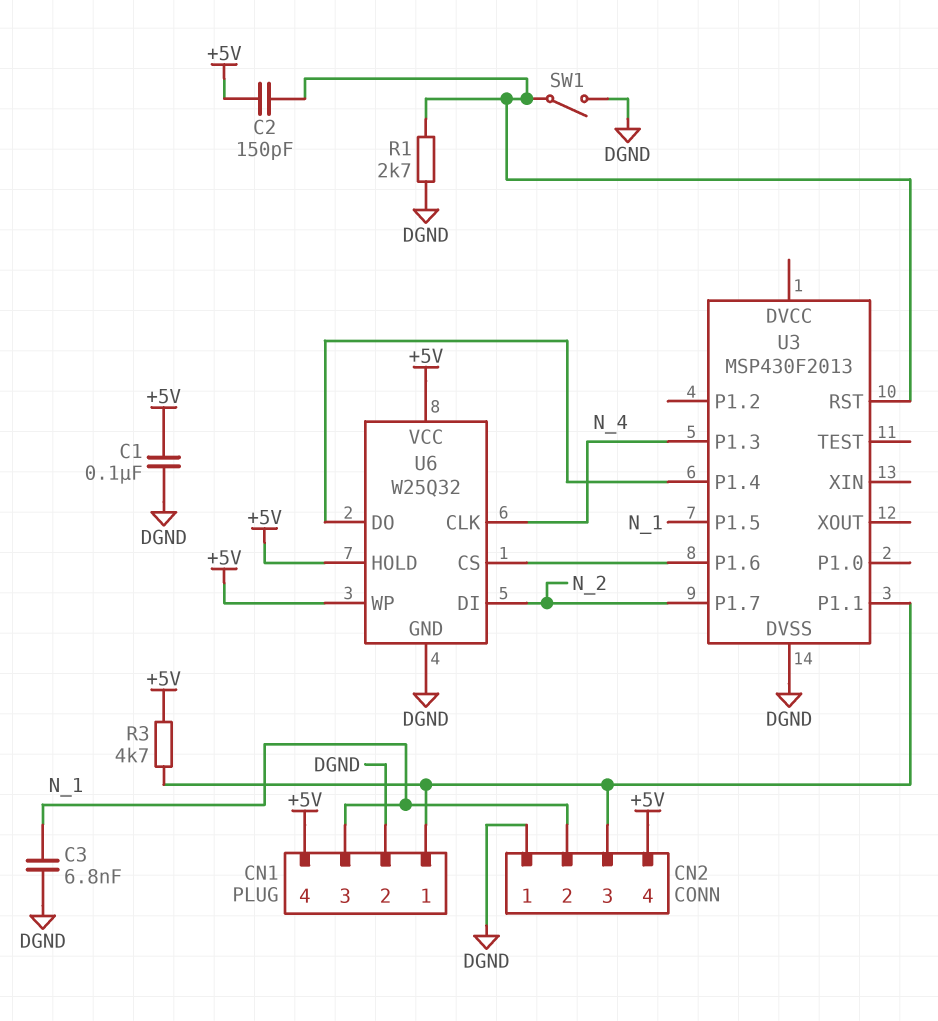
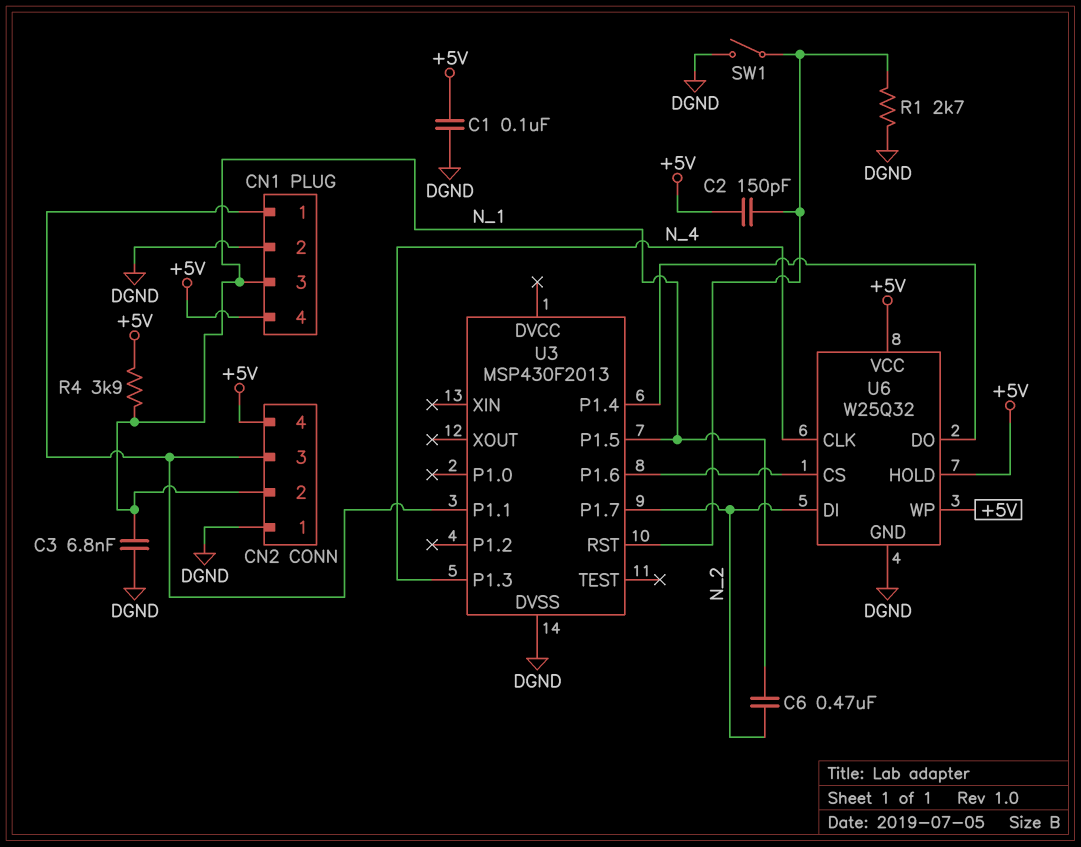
C6: none -> 470nF (N_1, N_2)
R3: 4.7k (+5V, CN1/1) -> none
R4: none -> 3.9k (+5V, N_1)

